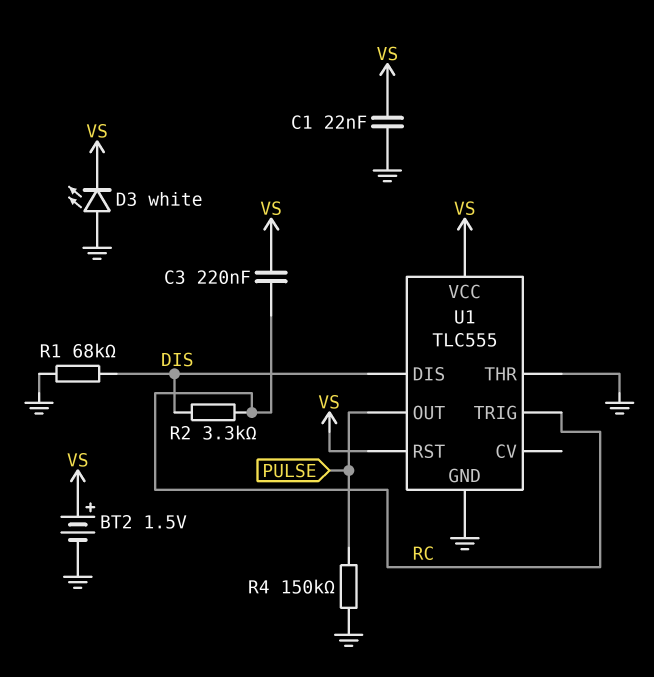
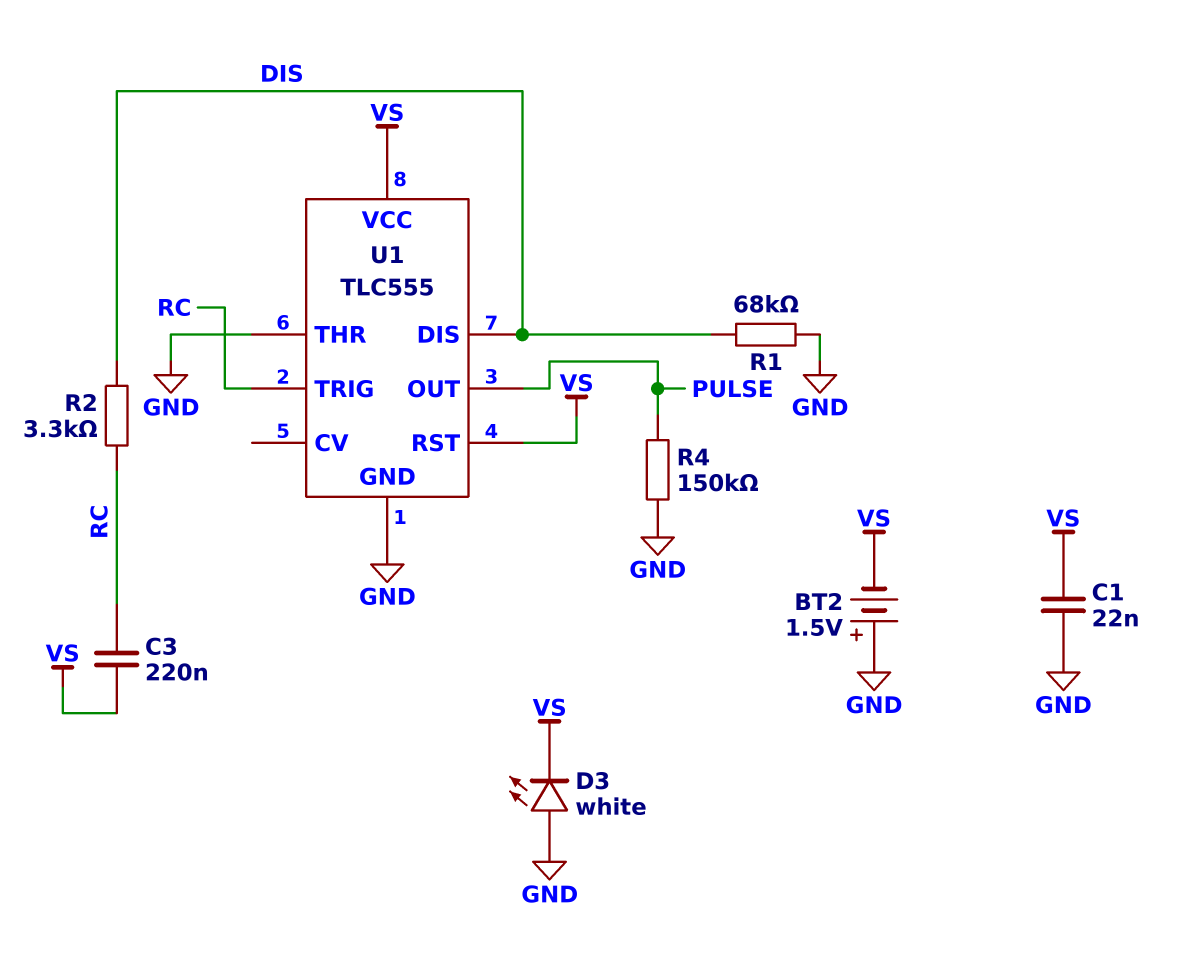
BT2: 1.5V (plus VS, minus GND) -> 1.5V (plus GND, minus VS)

